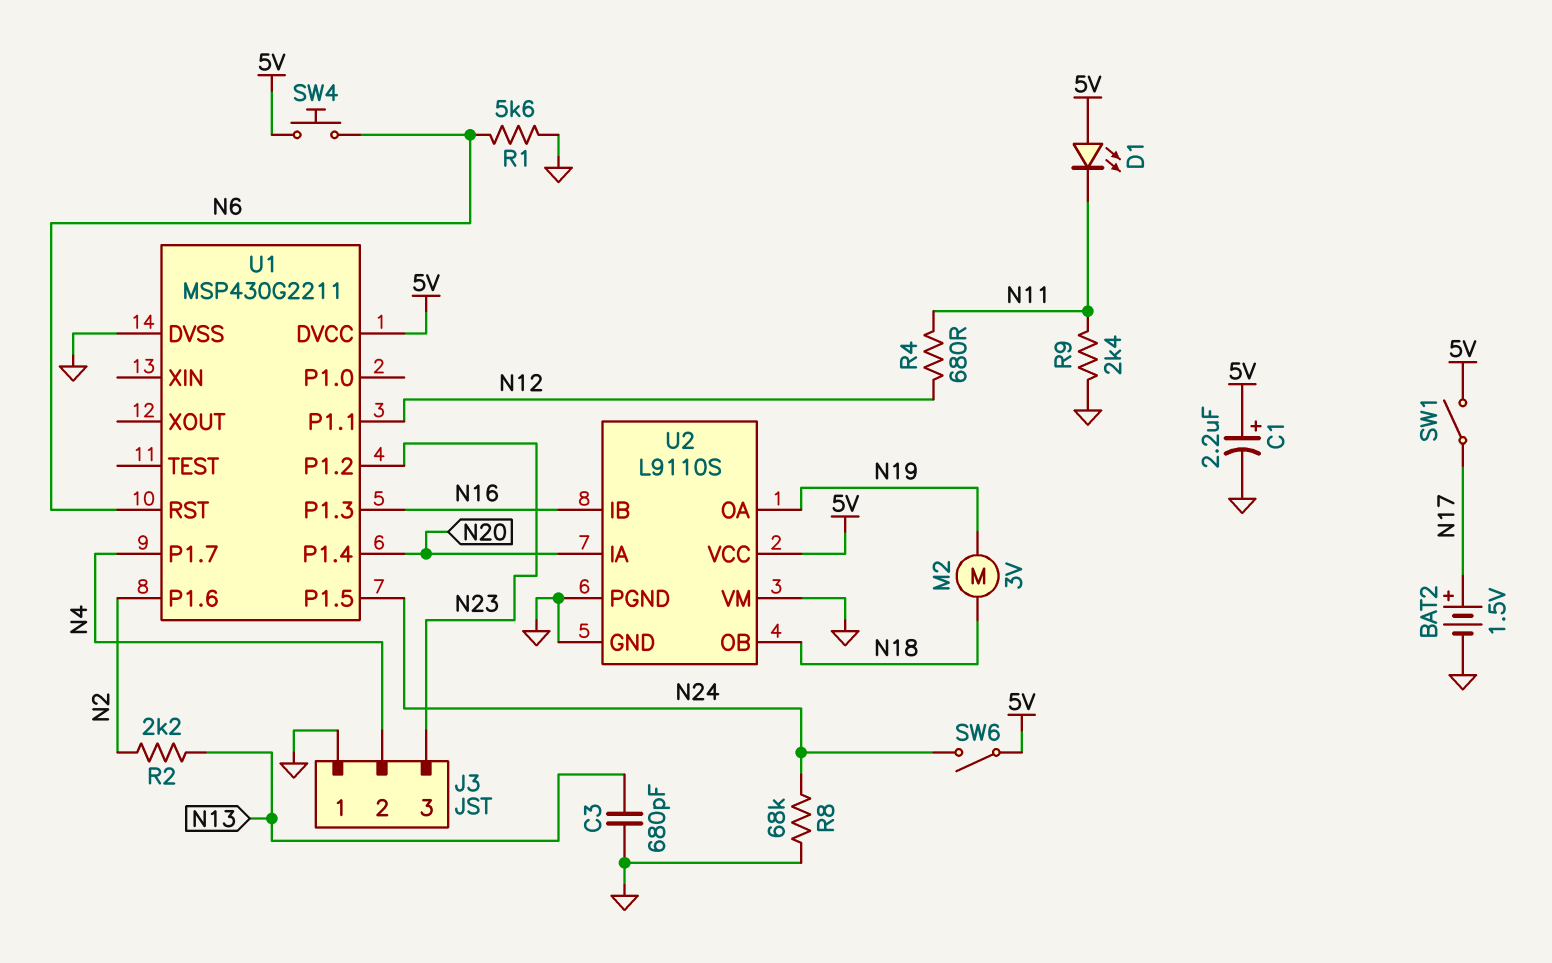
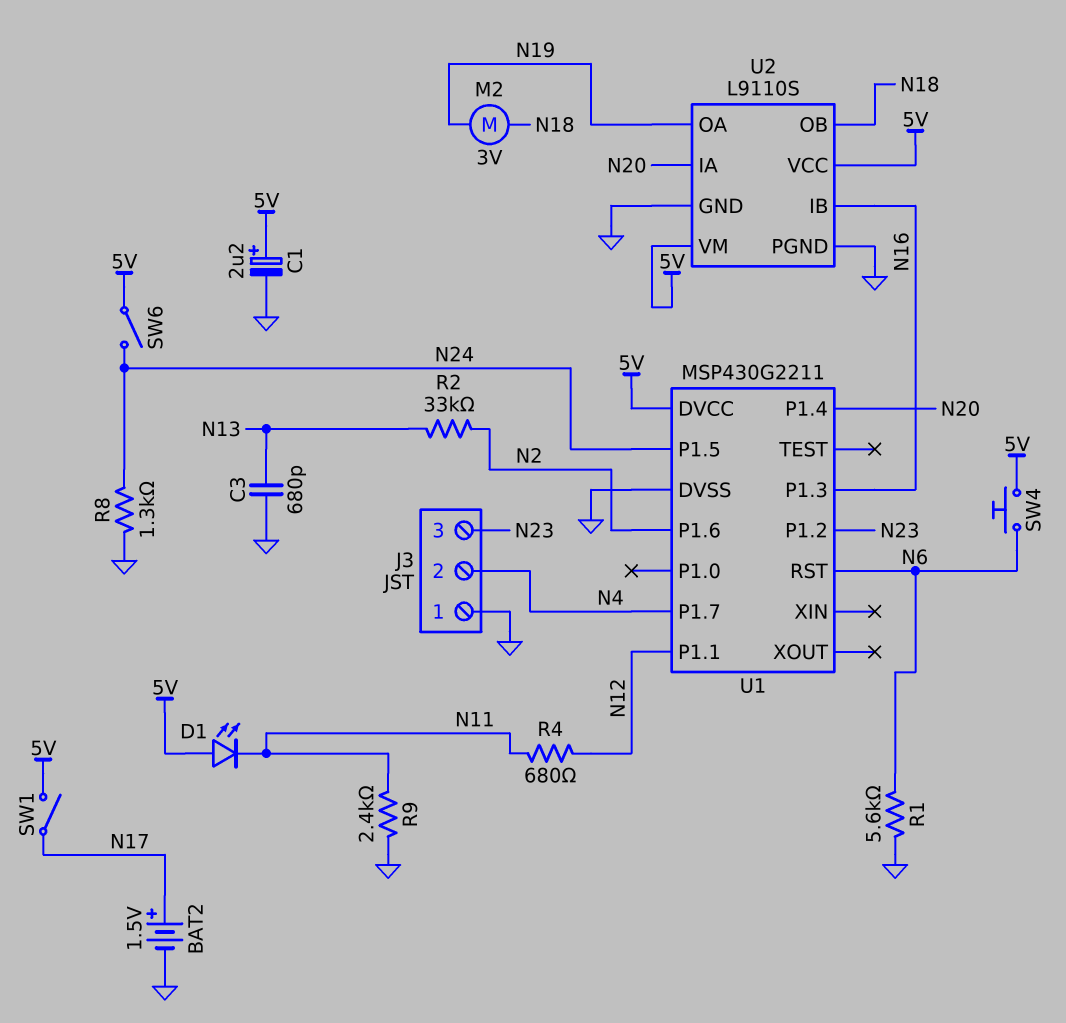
R2: 2.2k (N2, N13) -> 33k (N2, N13)
R8: 68k (GND, N24) -> 1.3k (GND, N24)
U2 pin VM: GND -> 5V

